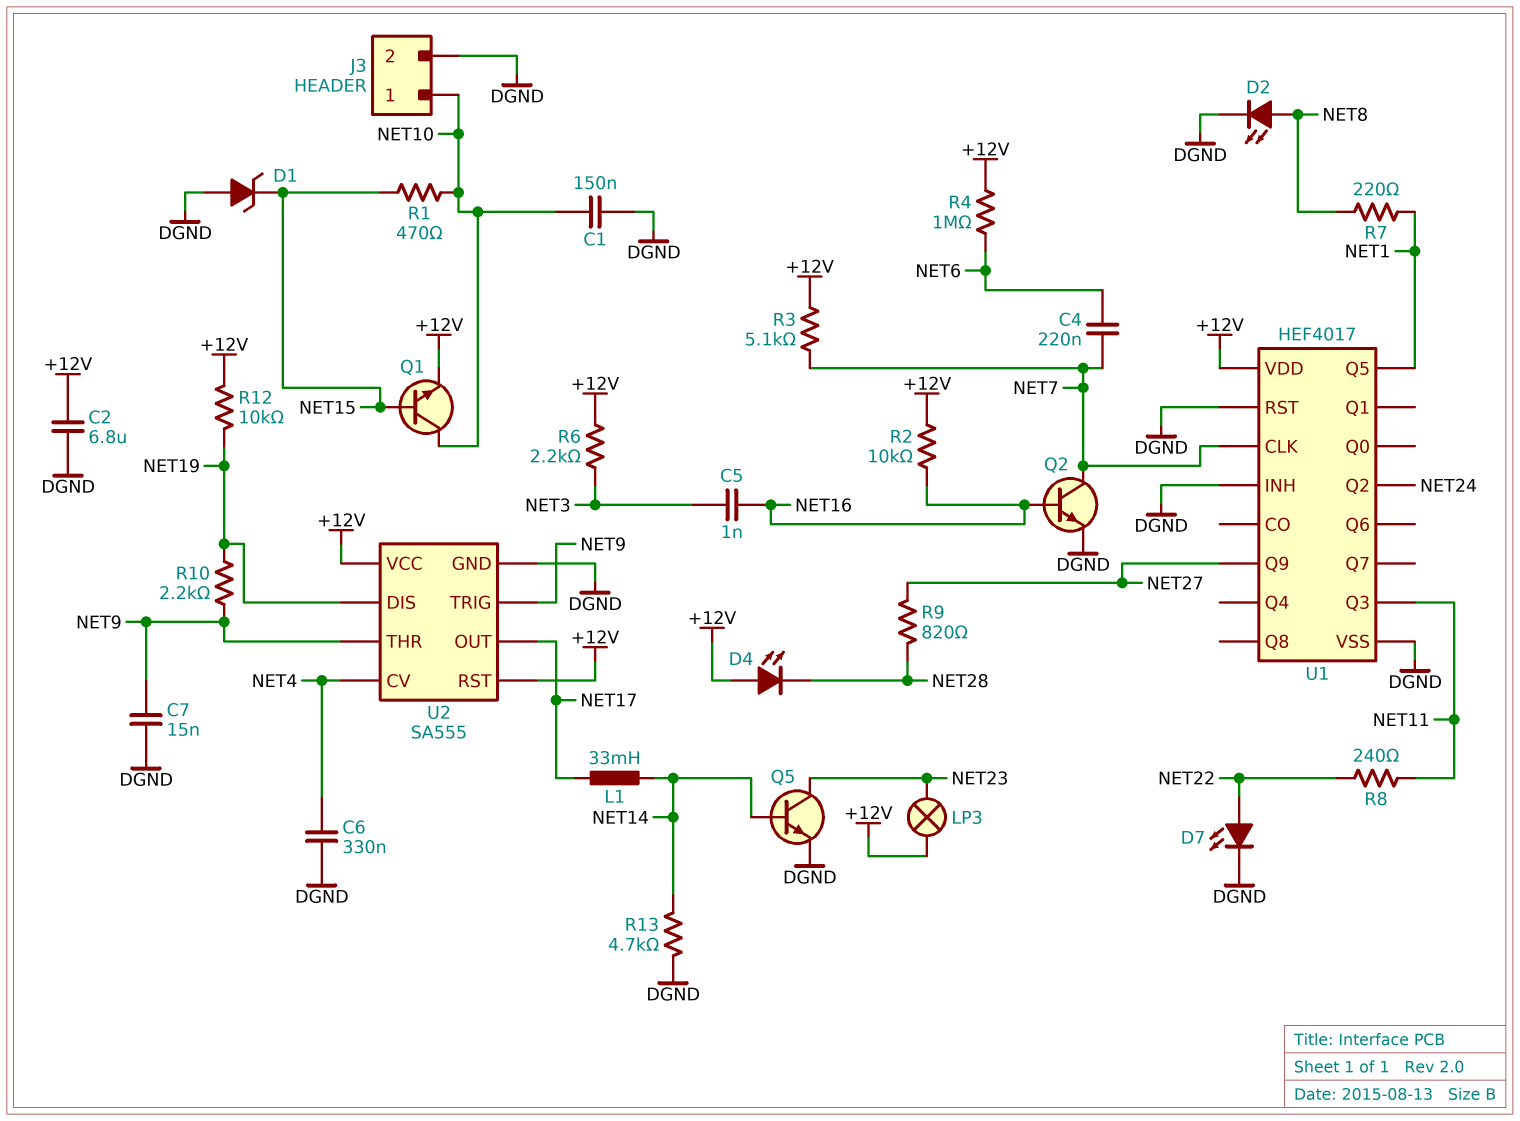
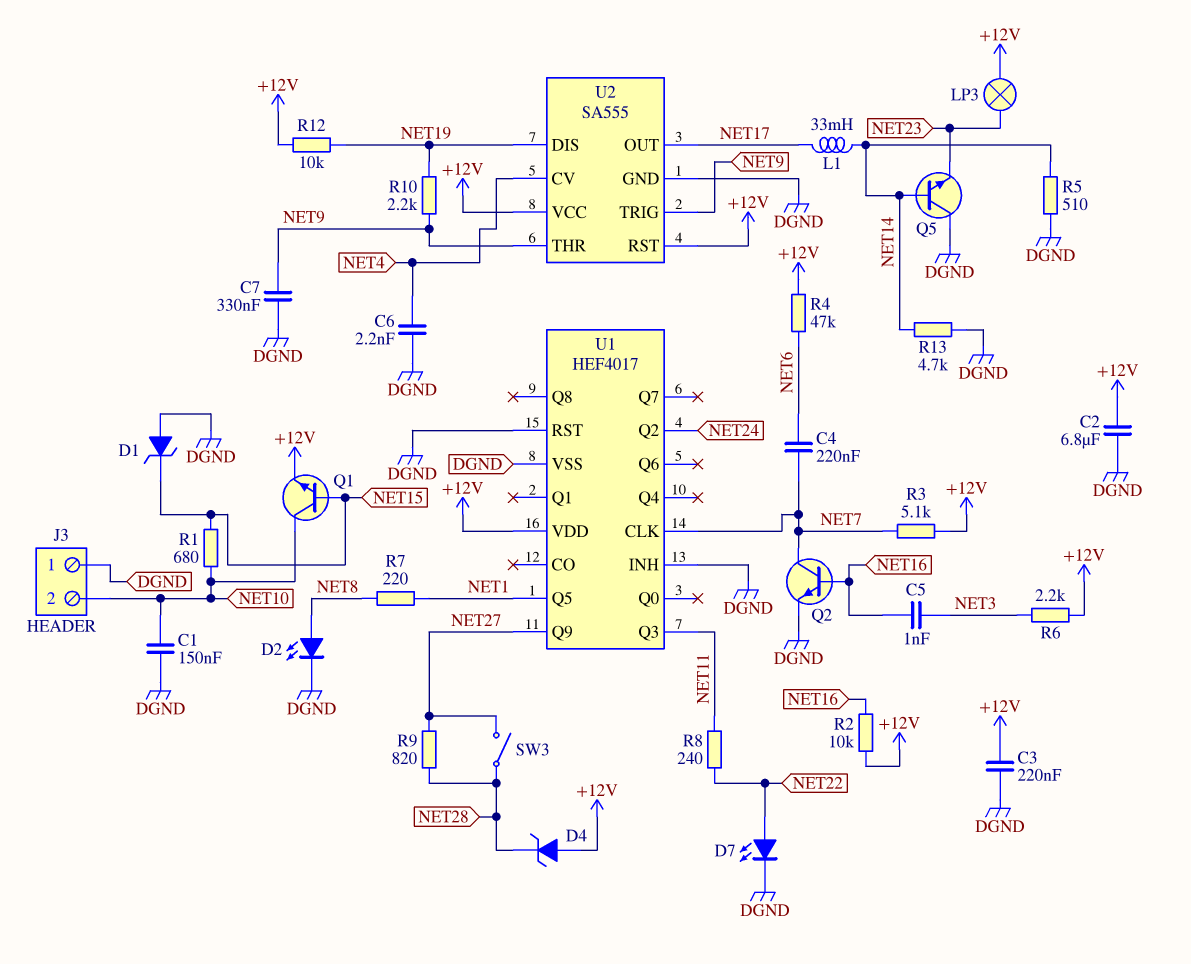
C3: none -> 220nF (+12V, DGND)
C6: 330nF (DGND, NET4) -> 2.2nF (DGND, NET4)
C7: 15nF (DGND, NET9) -> 330nF (DGND, NET9)
D4: LED (A +12V, K NET28) -> zener (A +12V, K NET28)
J3 pin 1: NET10 -> DGND
J3 pin 2: DGND -> NET10
Q5: NPN (B NET14, C NET23, E DGND) -> NPN (B NET14, C DGND, E NET23)
R1: 470 (NET10, NET15) -> 680 (NET10, NET15)
R4: 1M (+12V, NET6) -> 47k (+12V, NET6)
R5: none -> 510 (DGND, NET14)
SW3: none -> switch (NET27, NET28)

